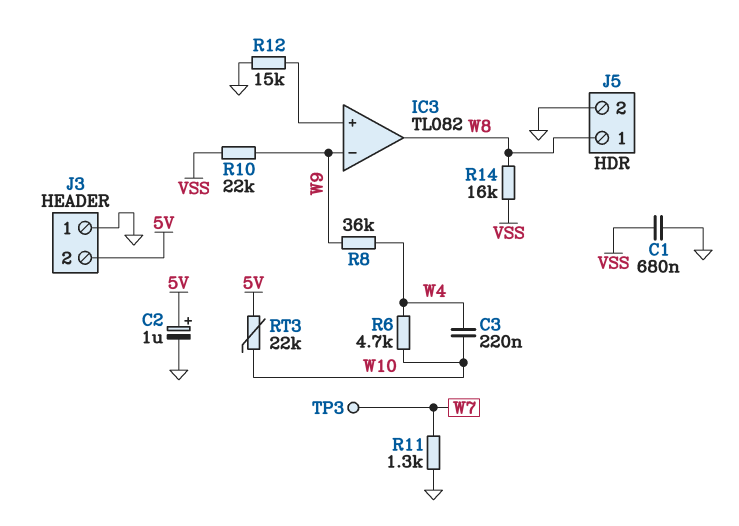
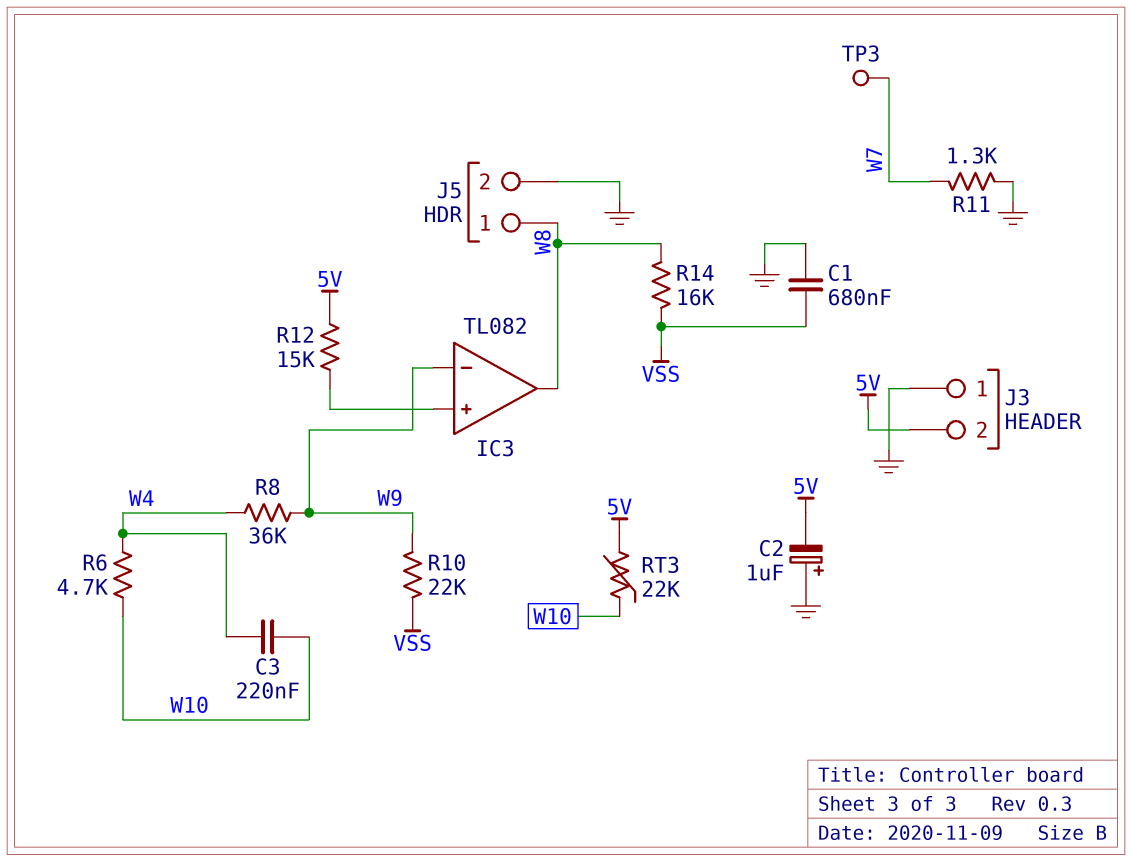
C2: 1uF (plus 5V, minus GND) -> 1uF (plus GND, minus 5V)
R12: 15k (GND, IC3/in+) -> 15k (5V, IC3/in+)

